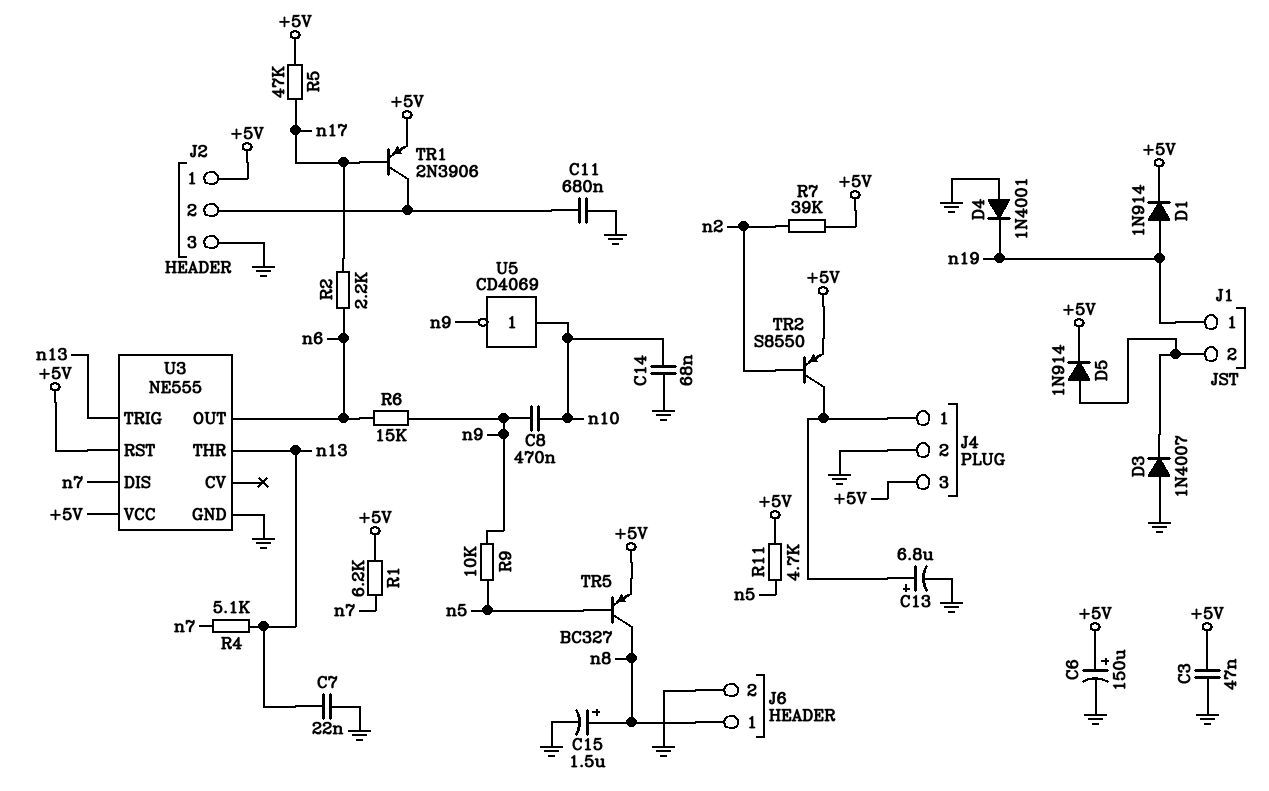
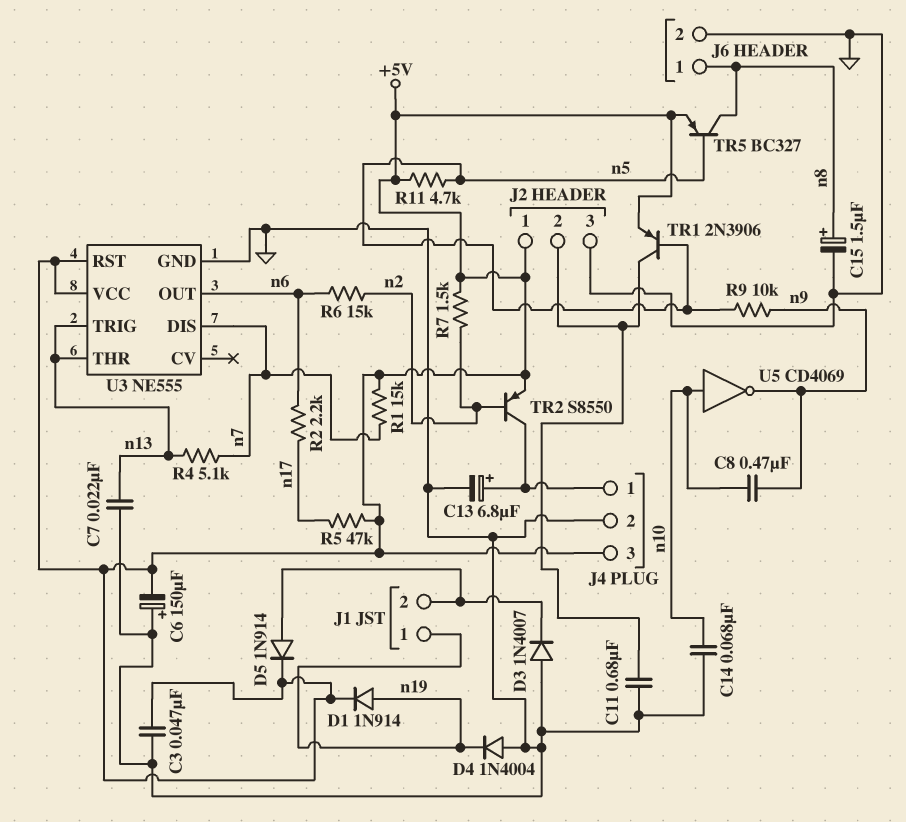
C6: 150uF (plus +5V, minus GND) -> 150uF (plus GND, minus +5V)
D4: diode 1N4001 (A GND, K n19) -> diode 1N4004 (A GND, K n19)
R1: 6.2k (+5V, n7) -> 15k (+5V, n7)
R6: 15k (n6, n9) -> 15k (n2, n6)
R7: 39k (+5V, n2) -> 1.5k (+5V, n2)
TR1: PNP 2N3906 (B n17, C J2/2, E +5V) -> PNP 2N3906 (B n5, C J2/2, E +5V)

